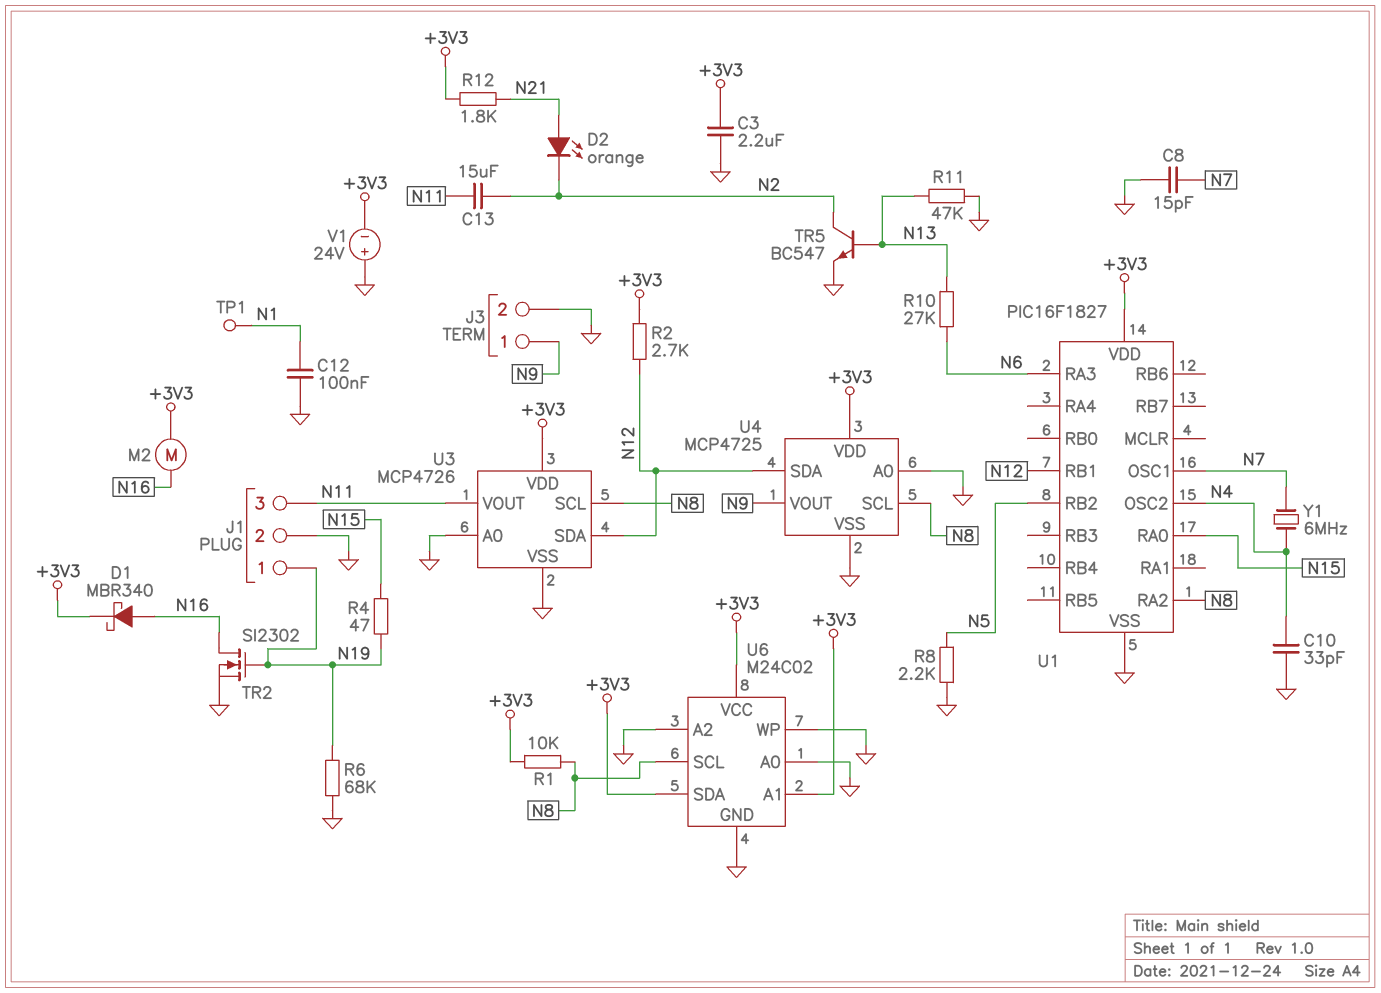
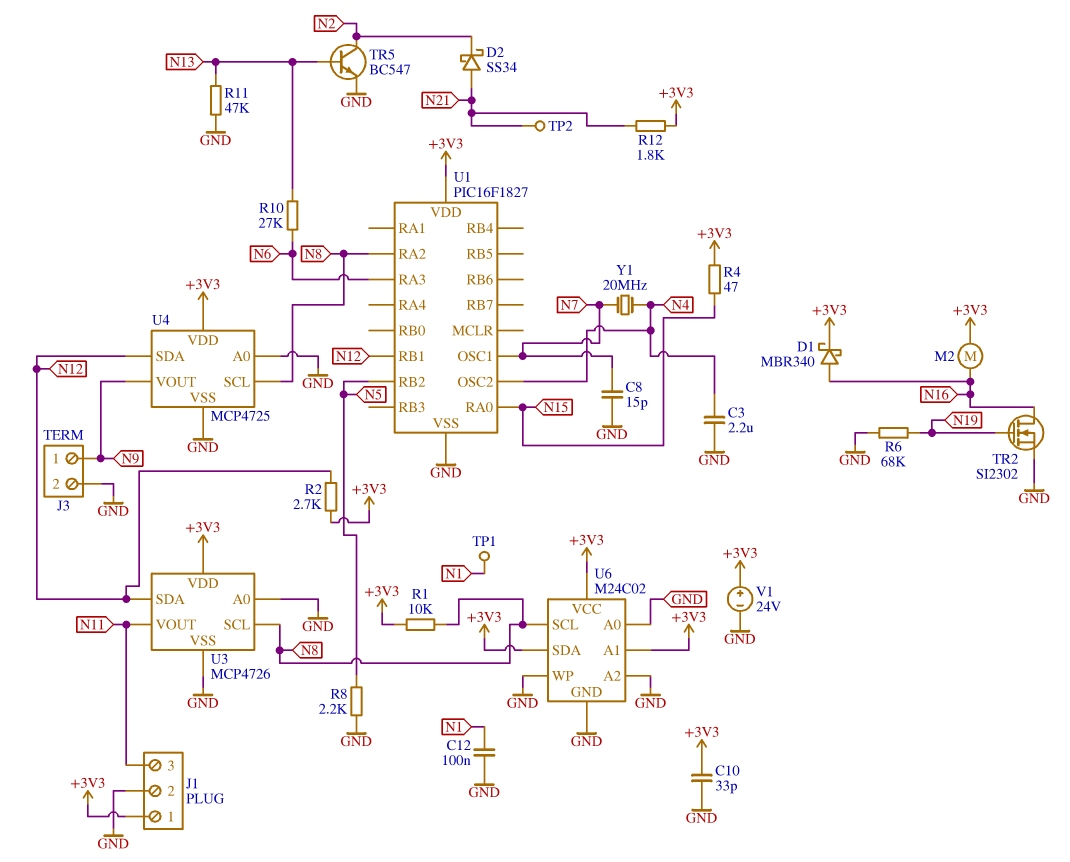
C3: 2.2uF (+3V3, GND) -> 2.2uF (GND, N4)
C10: 33pF (GND, N4) -> 33pF (+3V3, GND)
C13: 15uF (N2, N11) -> none
D2: LED orange (A N21, K N2) -> schottky SS34 (A N21, K N2)
J1 pin 1: N19 -> +3V3
R4: 47 (N15, N19) -> 47 (+3V3, N15)
TP2: none -> test point (N21)
V1: 24V (plus GND, minus +3V3) -> 24V (plus +3V3, minus GND)
Y1: 6MHz (N4, N7) -> 20MHz (N4, N7)

